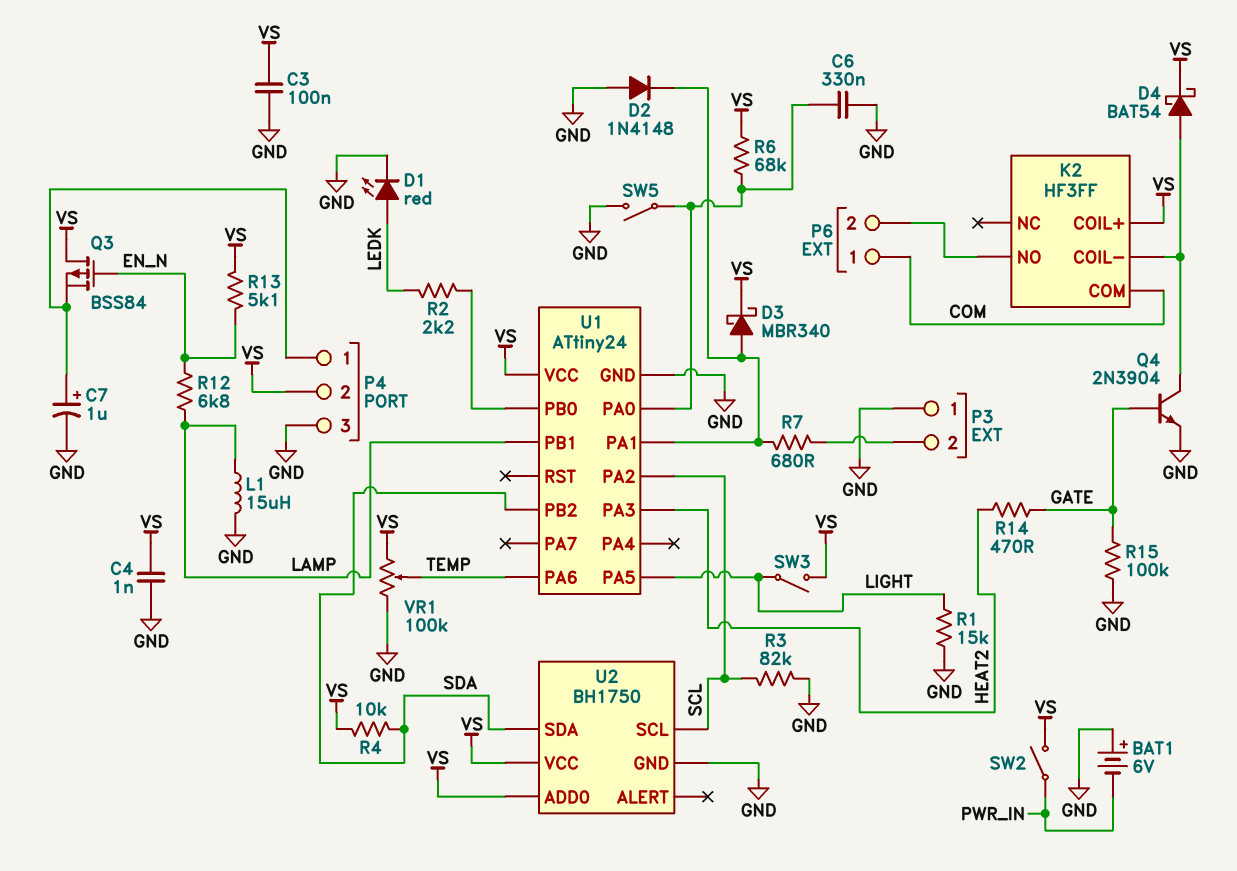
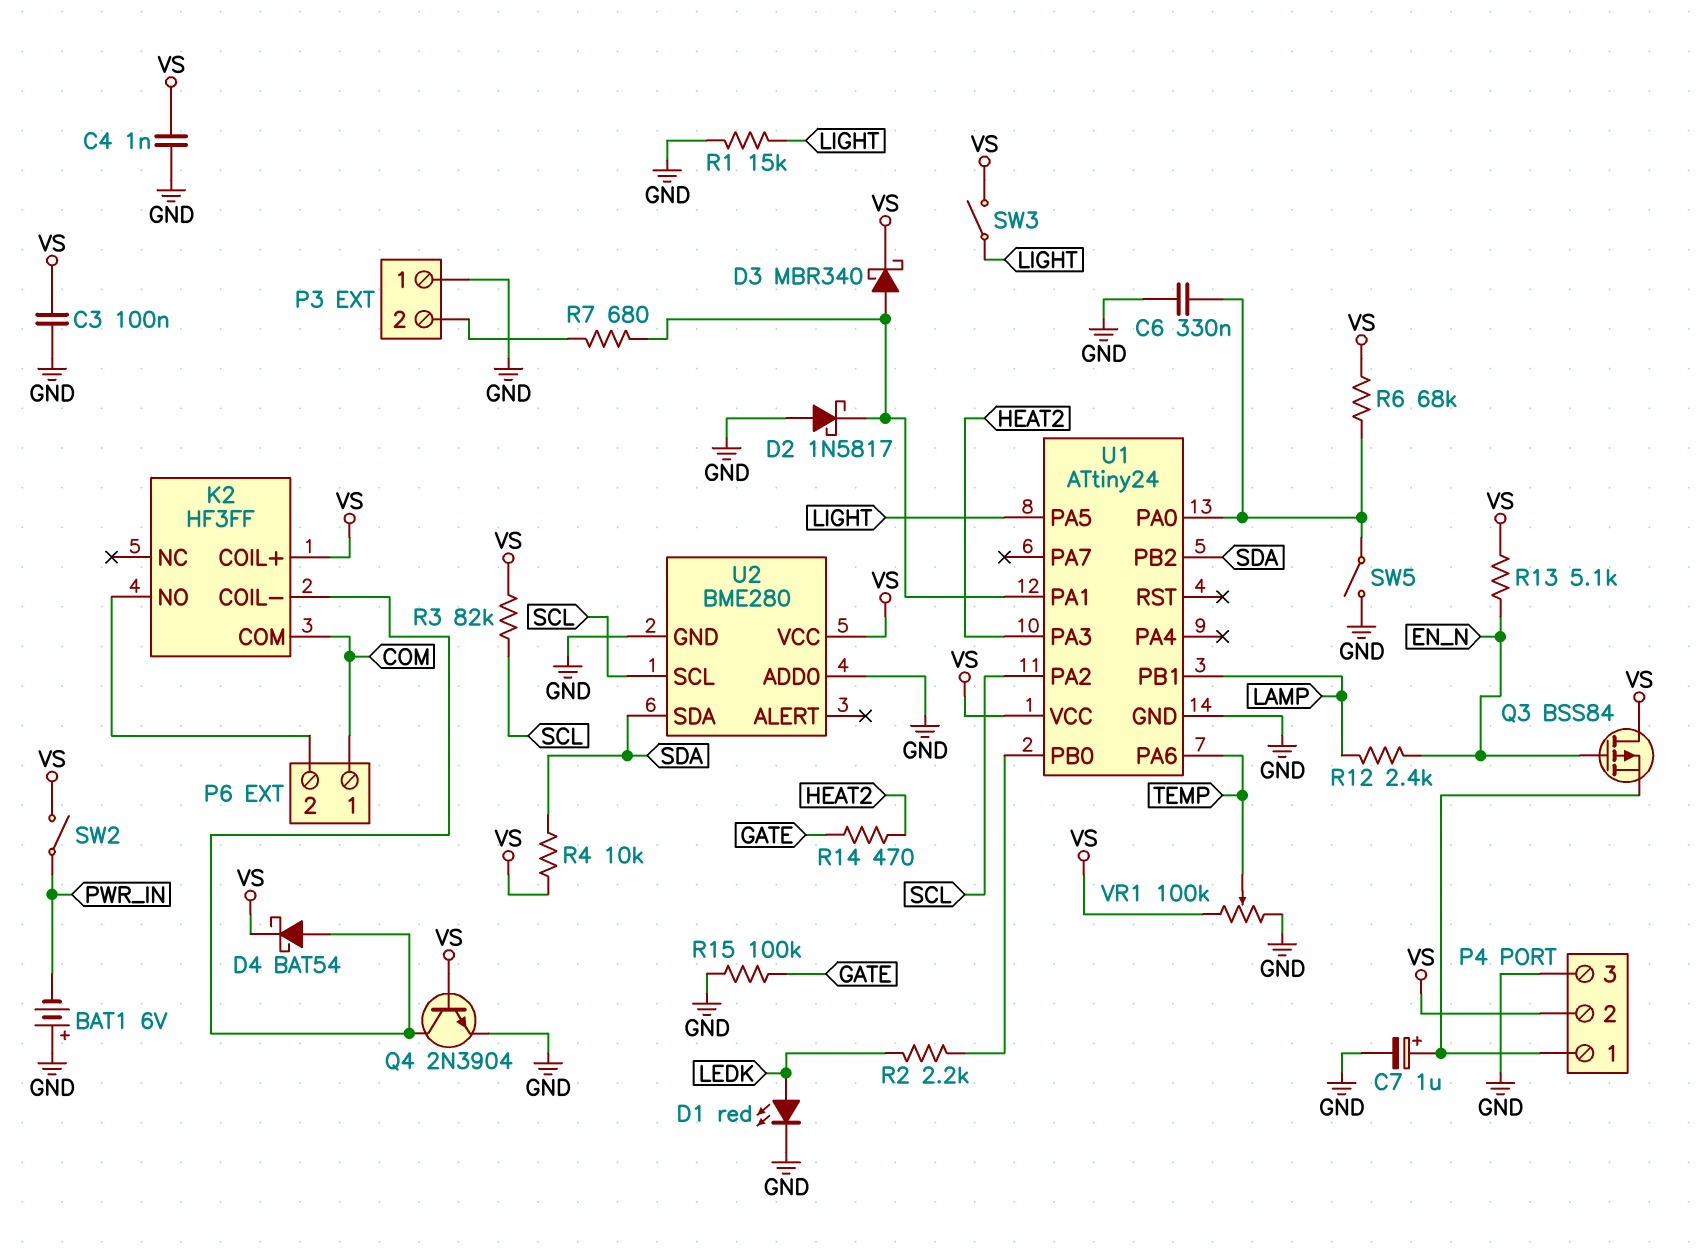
D2: diode 1N4148 (A GND, K U1/PA1) -> schottky 1N5817 (A GND, K U1/PA1)
L1: 15uH (GND, LAMP) -> none
Q4: NPN 2N3904 (B GATE, C K2/COIL-, E GND) -> NPN 2N3904 (B VS, C K2/COIL-, E GND)
R3: 82k (GND, SCL) -> 82k (SCL, VS)
R12: 6.8k (EN_N, LAMP) -> 2.4k (EN_N, LAMP)
U2: BH1750 -> BME280
U2 pin ADD0: VS -> GND

